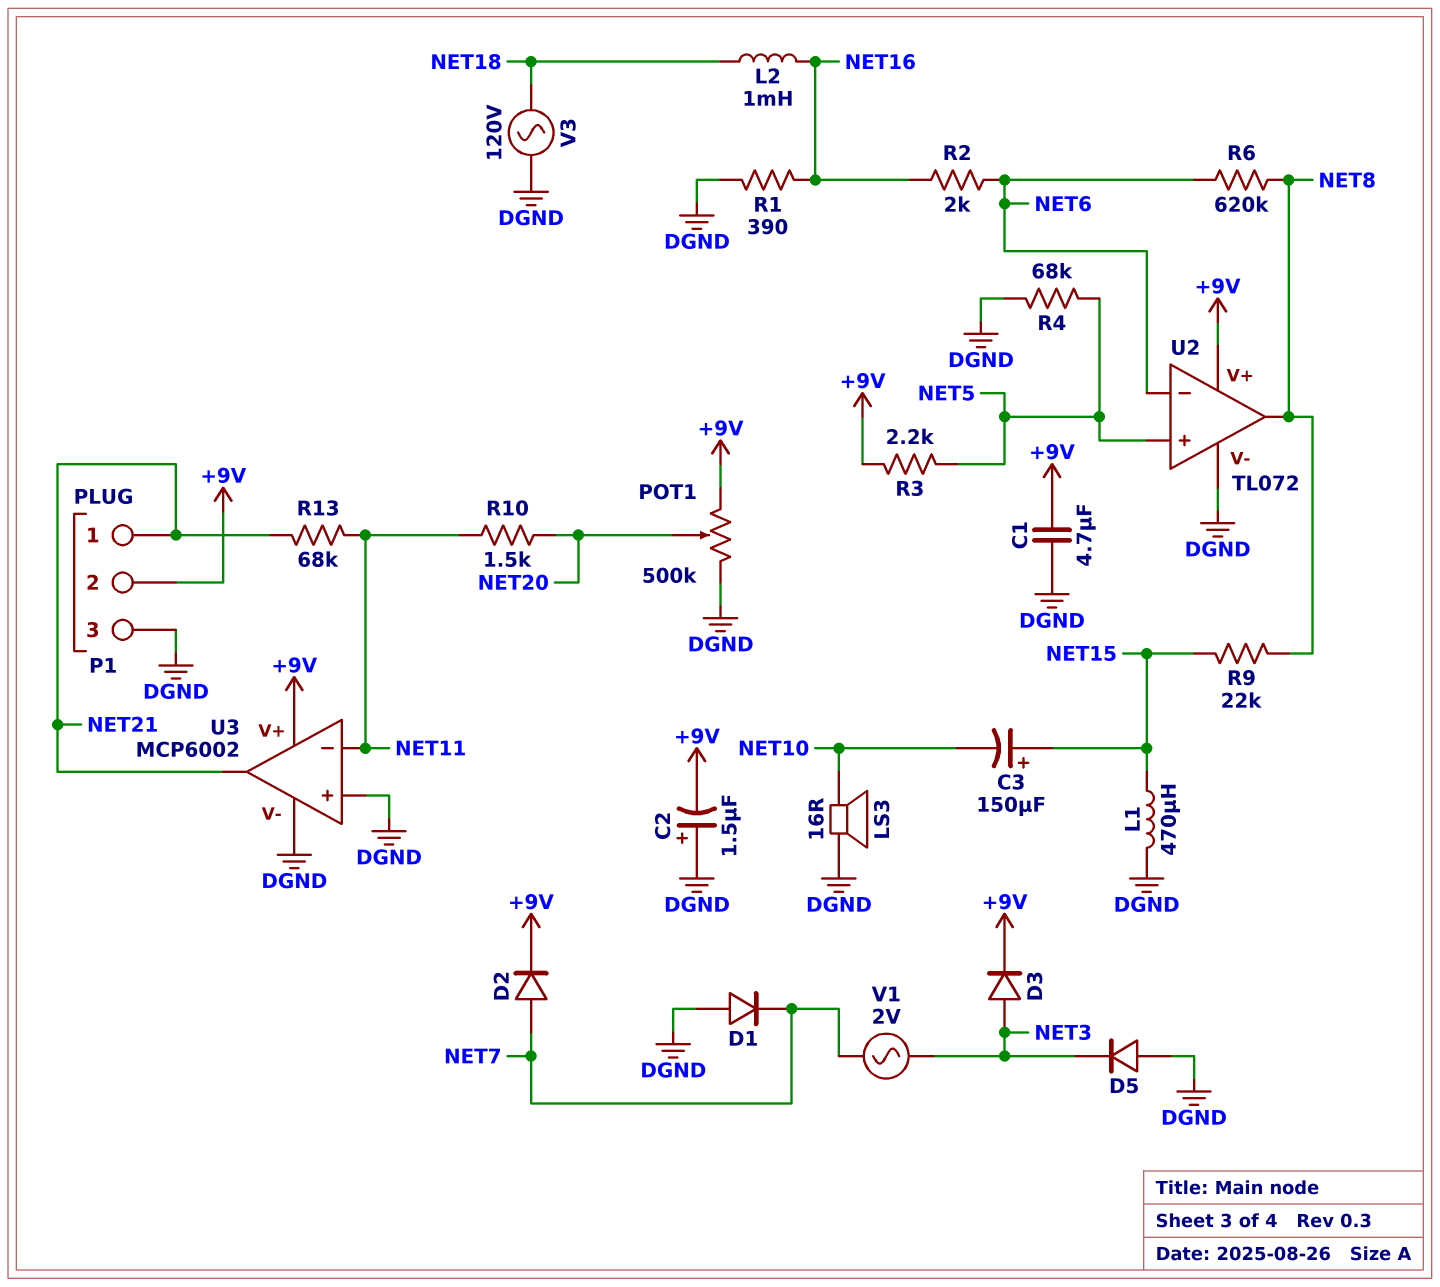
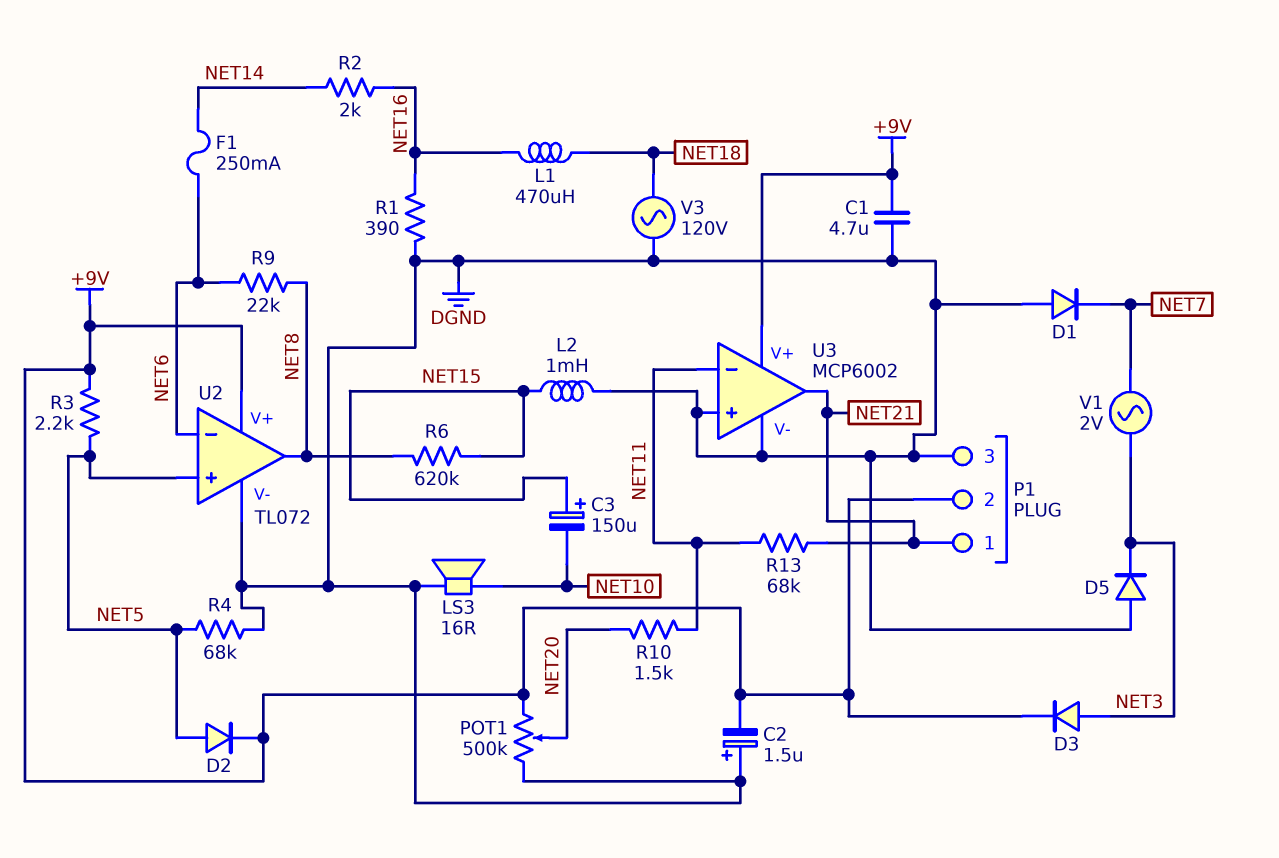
D2: diode (A NET7, K +9V) -> diode (A NET5, K +9V)
F1: none -> 250mA (NET6, NET14)
L1: 470uH (DGND, NET15) -> 470uH (NET16, NET18)
L2: 1mH (NET16, NET18) -> 1mH (DGND, NET15)
R2: 2k (NET6, NET16) -> 2k (NET14, NET16)
R6: 620k (NET6, NET8) -> 620k (NET8, NET15)
R9: 22k (NET8, NET15) -> 22k (NET6, NET8)

